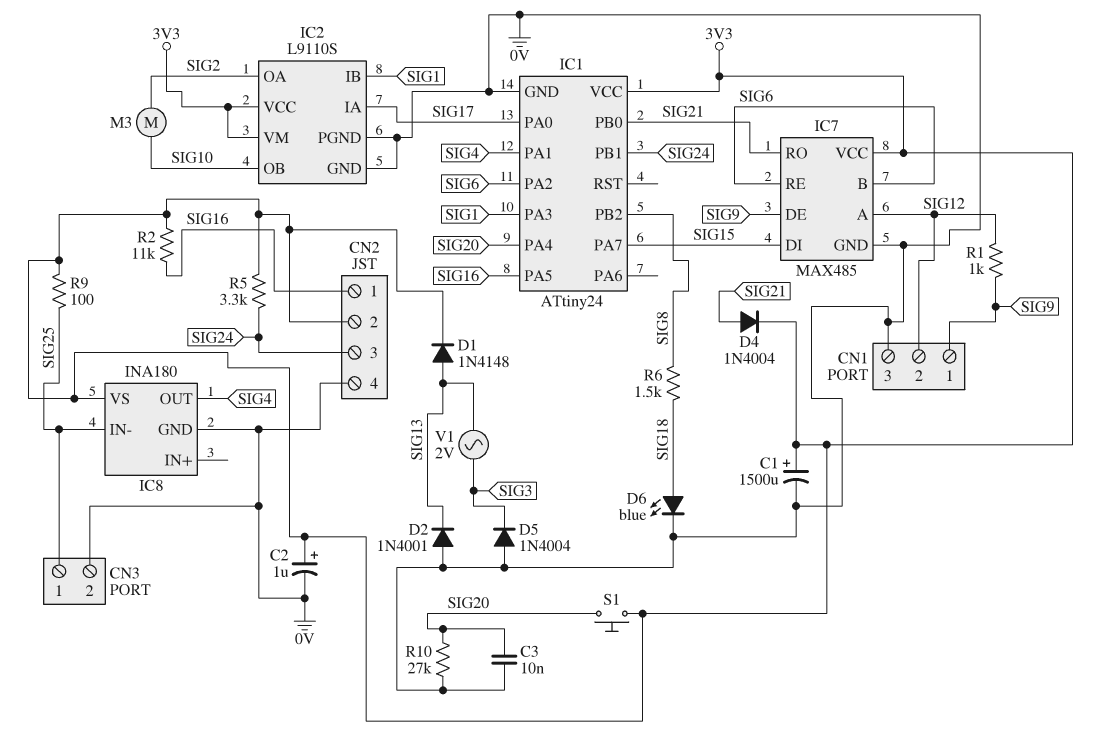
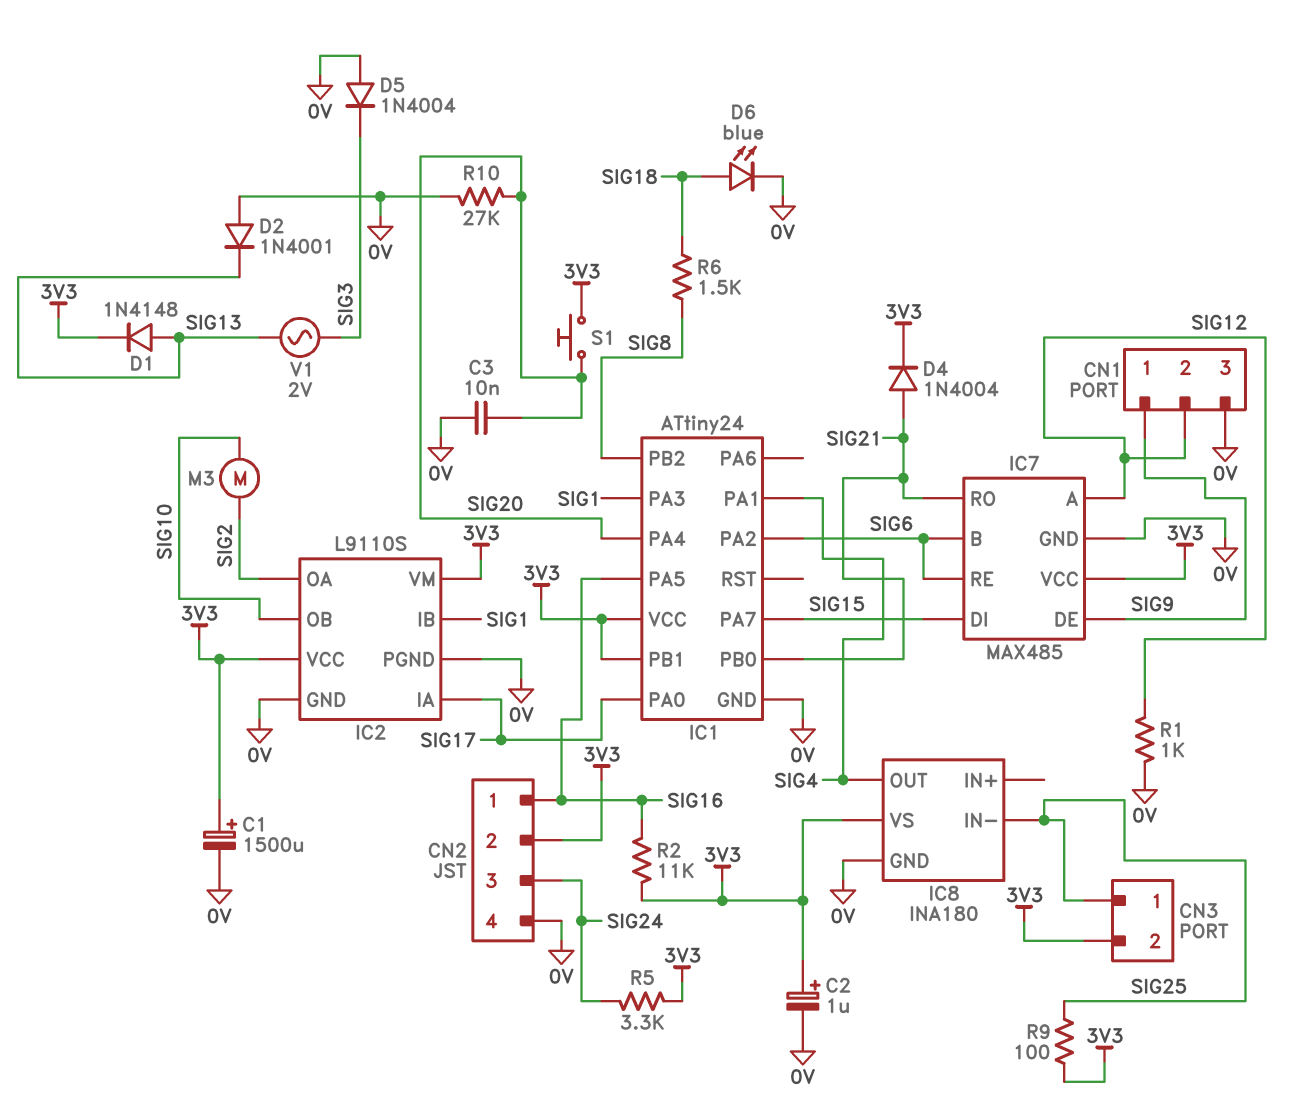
CN3 pin 2: 0V -> 3V3
IC1 pin PB1: SIG24 -> 3V3
R1: 1k (SIG9, SIG12) -> 1k (0V, SIG12)

